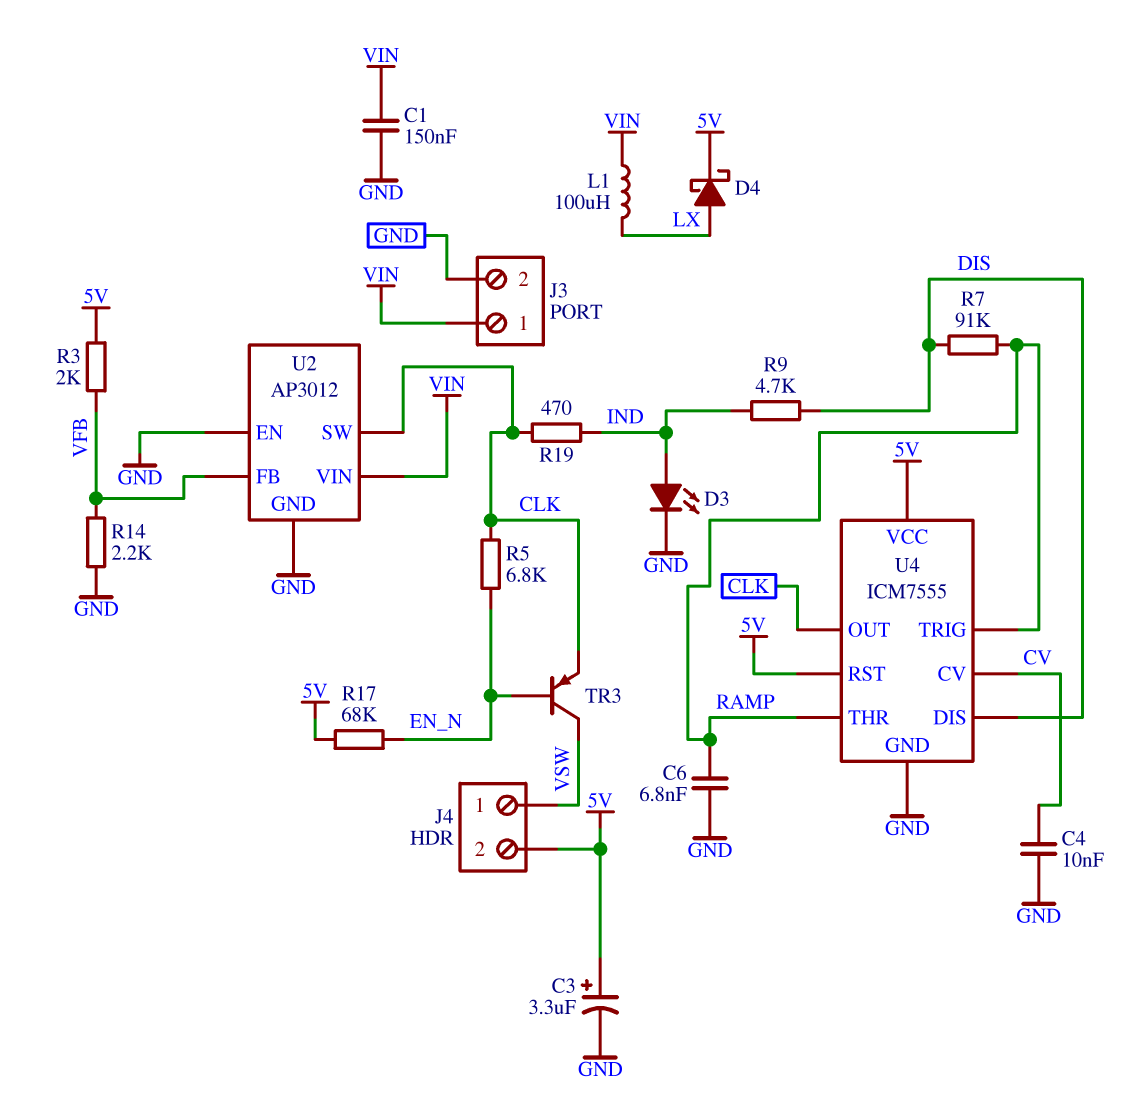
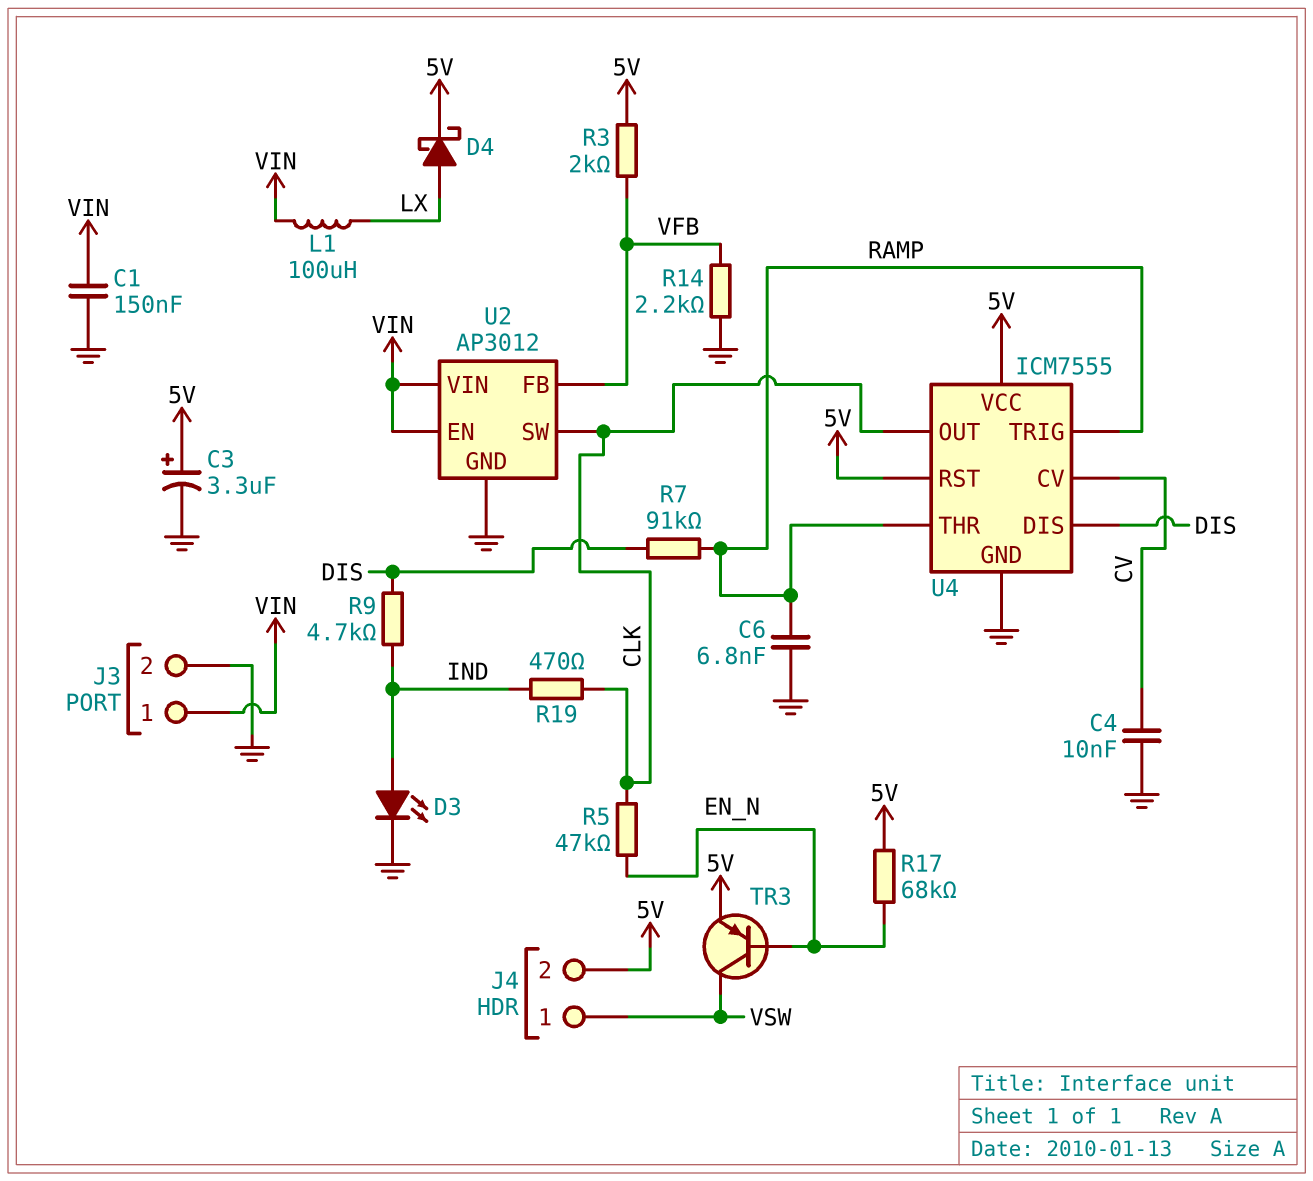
R5: 6.8k (CLK, EN_N) -> 47k (CLK, EN_N)
TR3: PNP (B EN_N, C VSW, E CLK) -> PNP (B EN_N, C VSW, E 5V)
U2 pin EN: GND -> VIN

